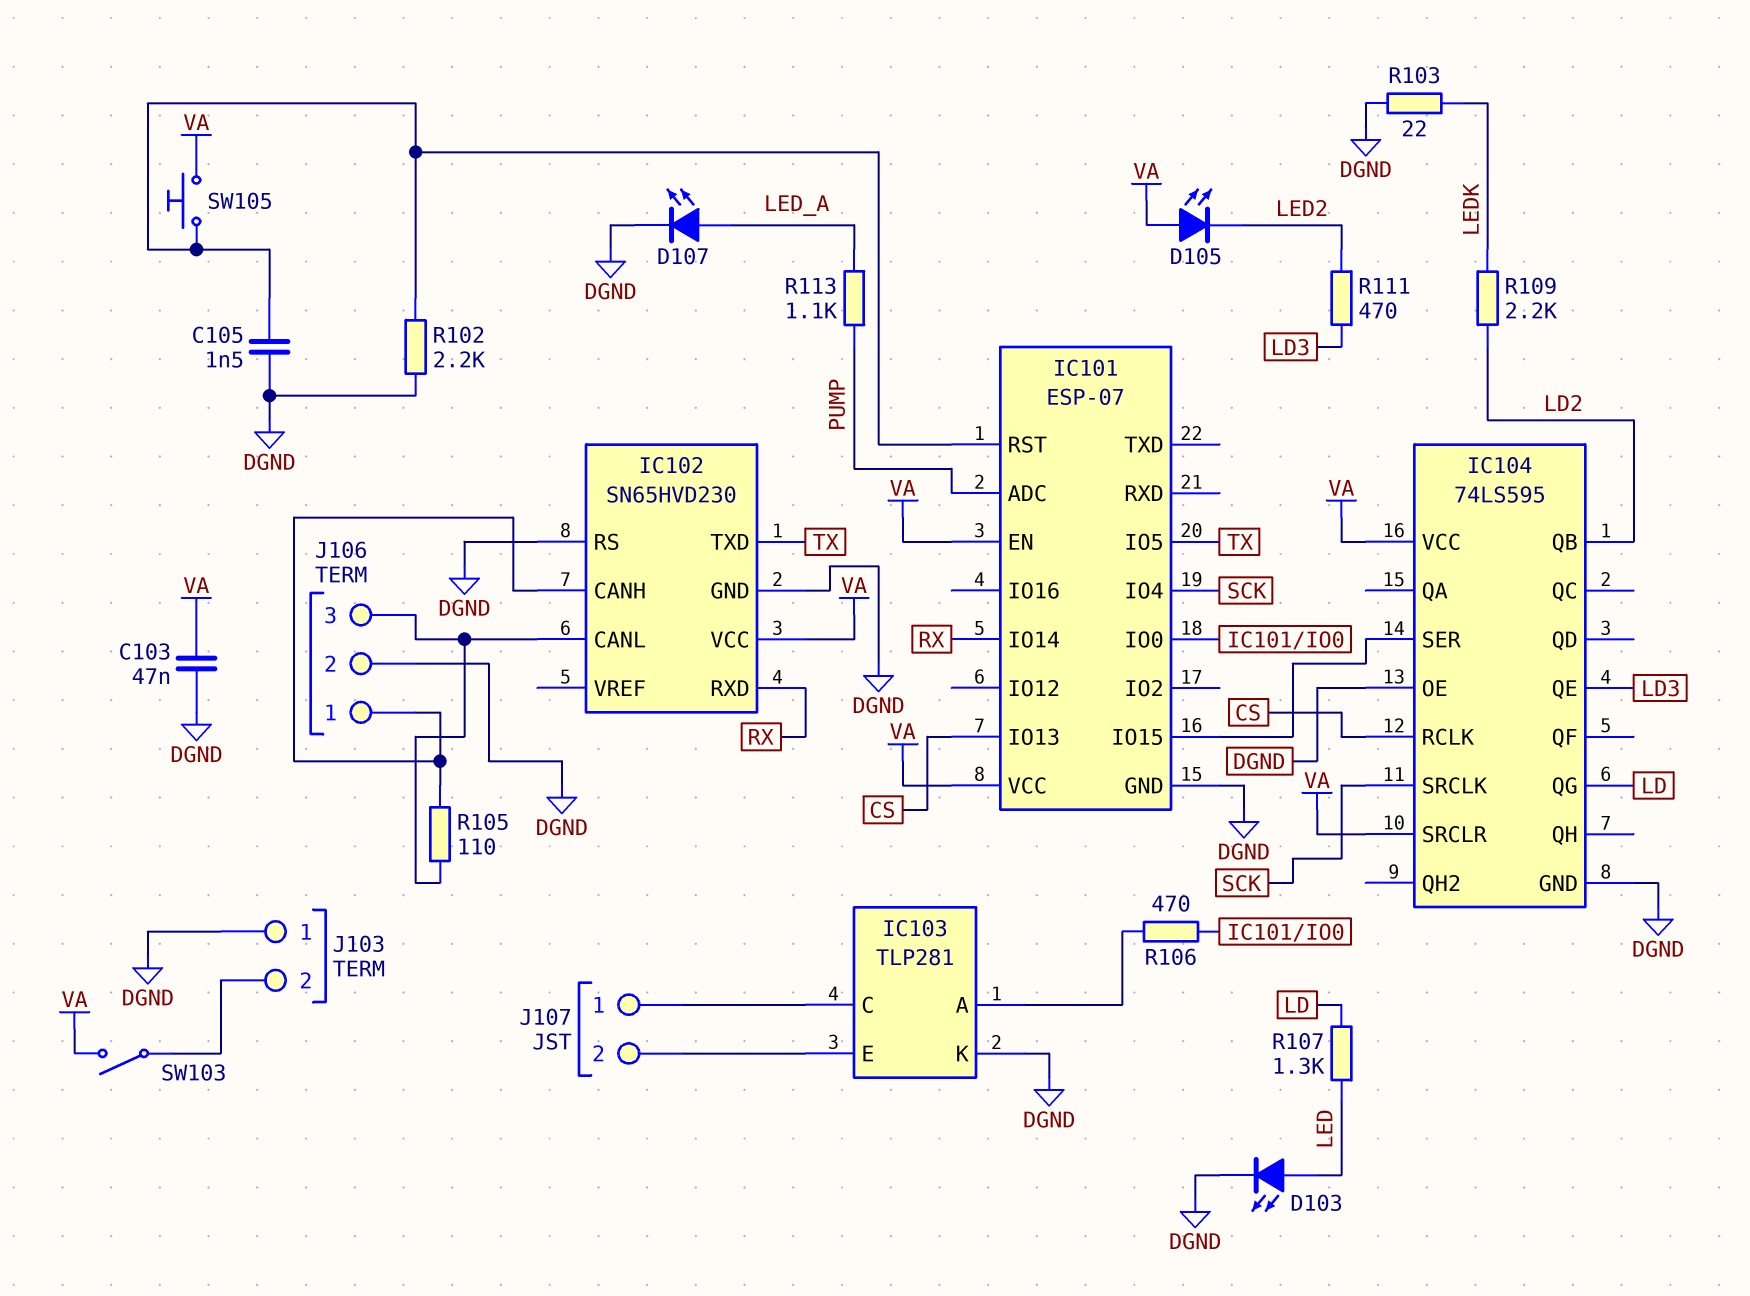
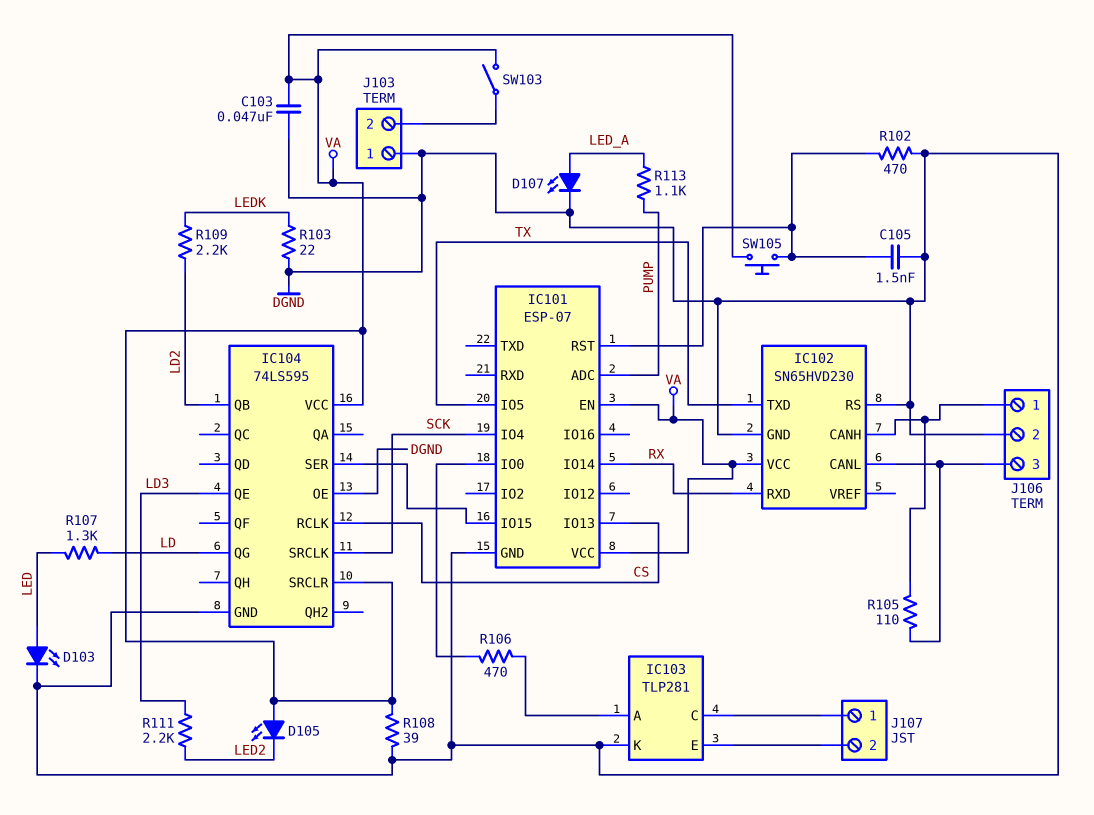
R102: 2.2k (DGND, IC101/RST) -> 470 (DGND, IC101/RST)
R108: none -> 39 (DGND, VA)
R111: 470 (LD3, LED2) -> 2.2k (LD3, LED2)

